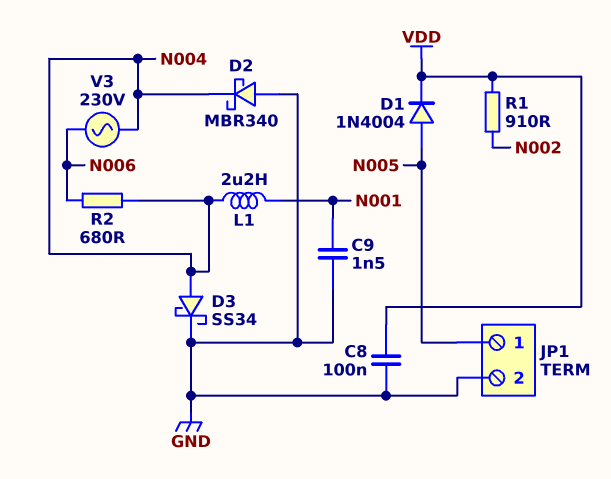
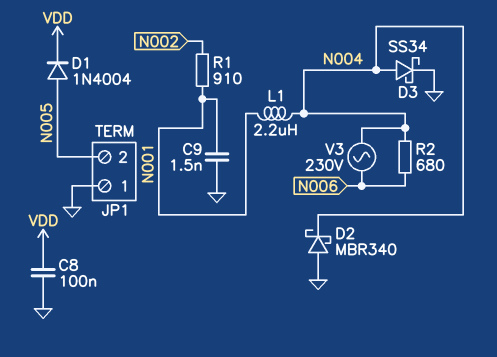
JP1 pin 1: N005 -> GND
JP1 pin 2: GND -> N005
R1: 910 (N002, VDD) -> 910 (N001, N002)

